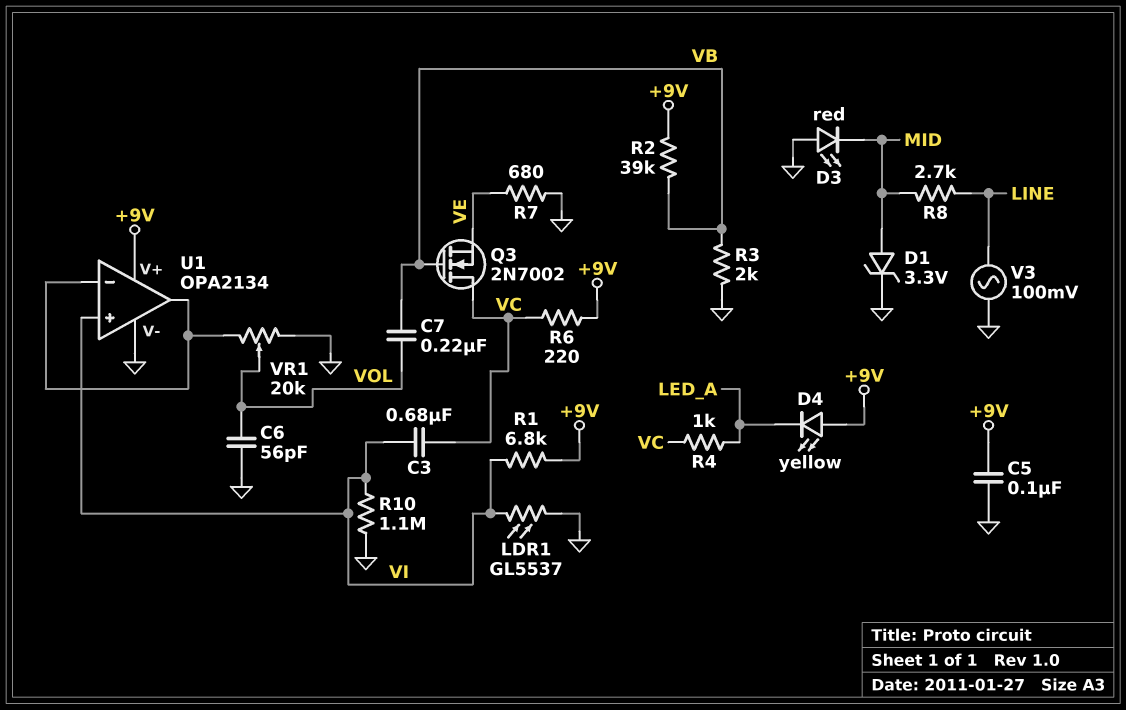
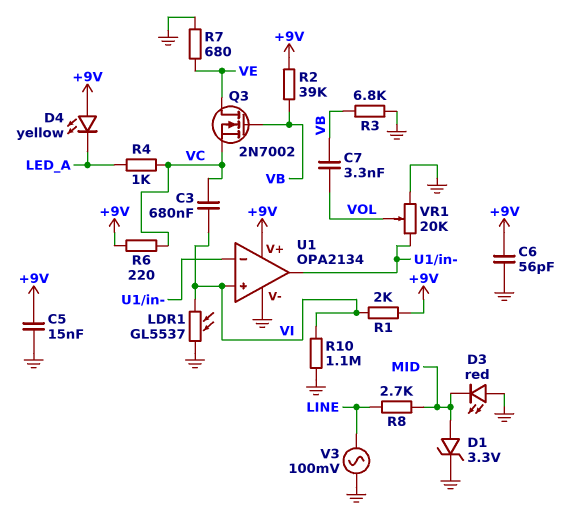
C5: 100nF (+9V, GND) -> 15nF (+9V, GND)
C6: 56pF (GND, VOL) -> 56pF (+9V, GND)
C7: 220nF (VB, VOL) -> 3.3nF (VB, VOL)
Q3: NMOS 2N7002 (G VB, D VC, S VE) -> NMOS 2N7002 (G VB, D VE, S VC)
R1: 6.8k (+9V, VI) -> 2k (+9V, VI)
R3: 2k (GND, VB) -> 6.8k (GND, VB)

